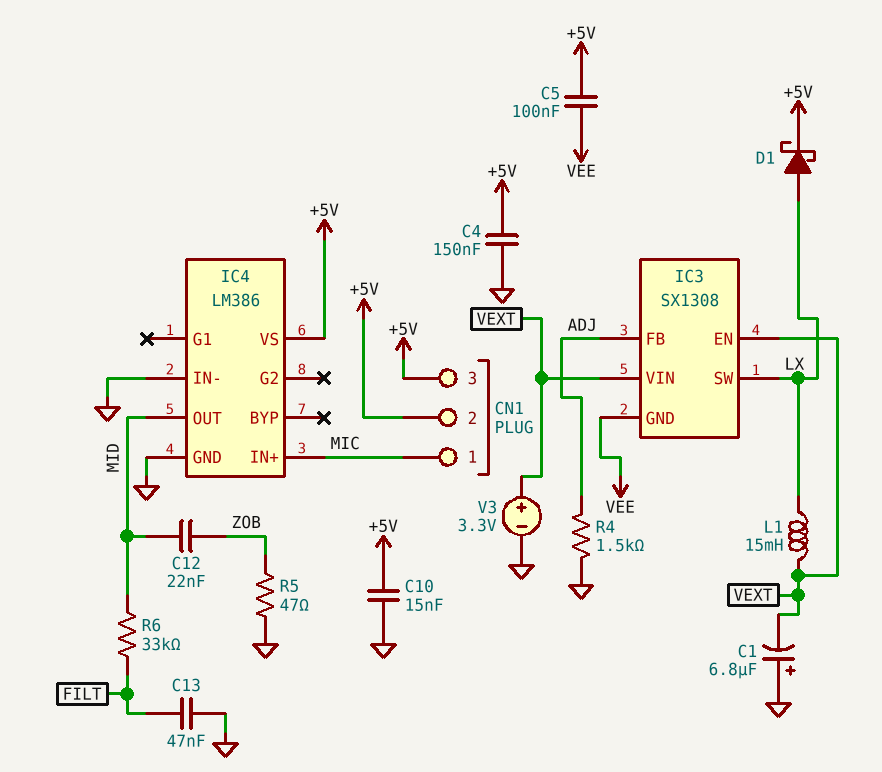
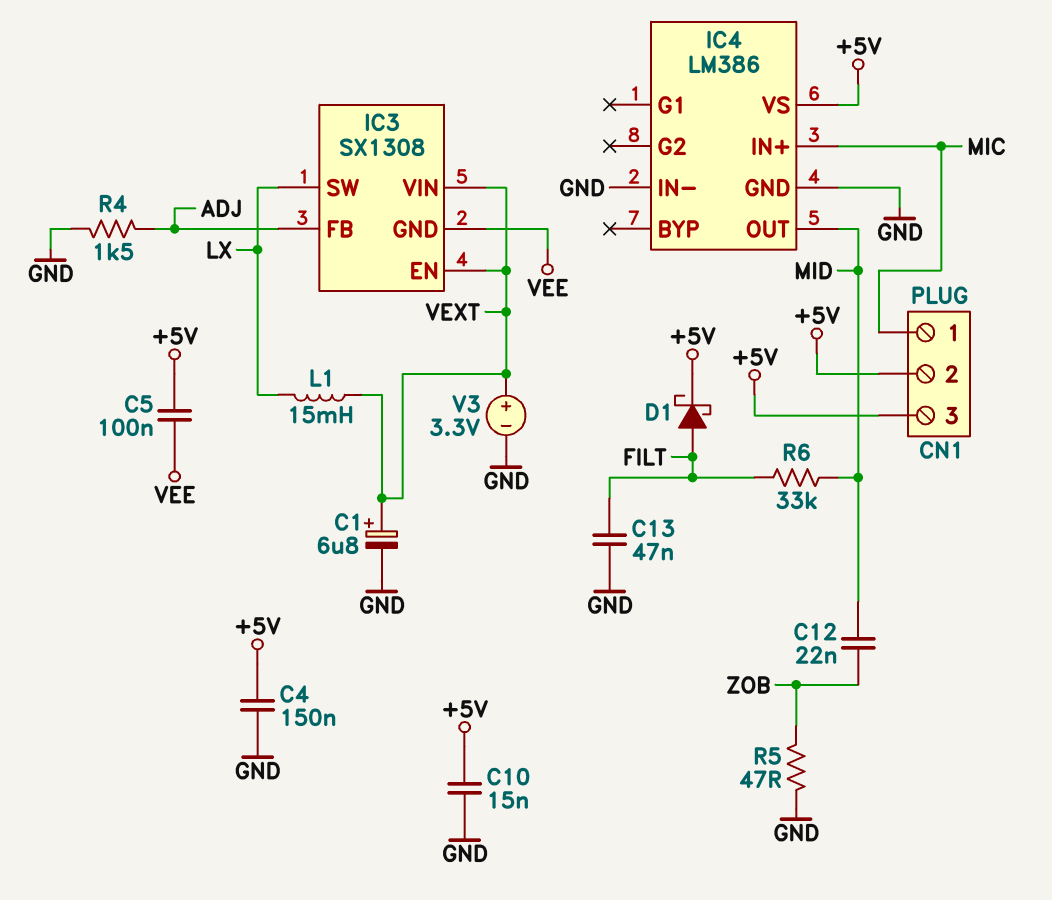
C1: 6.8uF (plus GND, minus VEXT) -> 6.8uF (plus VEXT, minus GND)
D1: schottky (A LX, K +5V) -> schottky (A FILT, K +5V)

